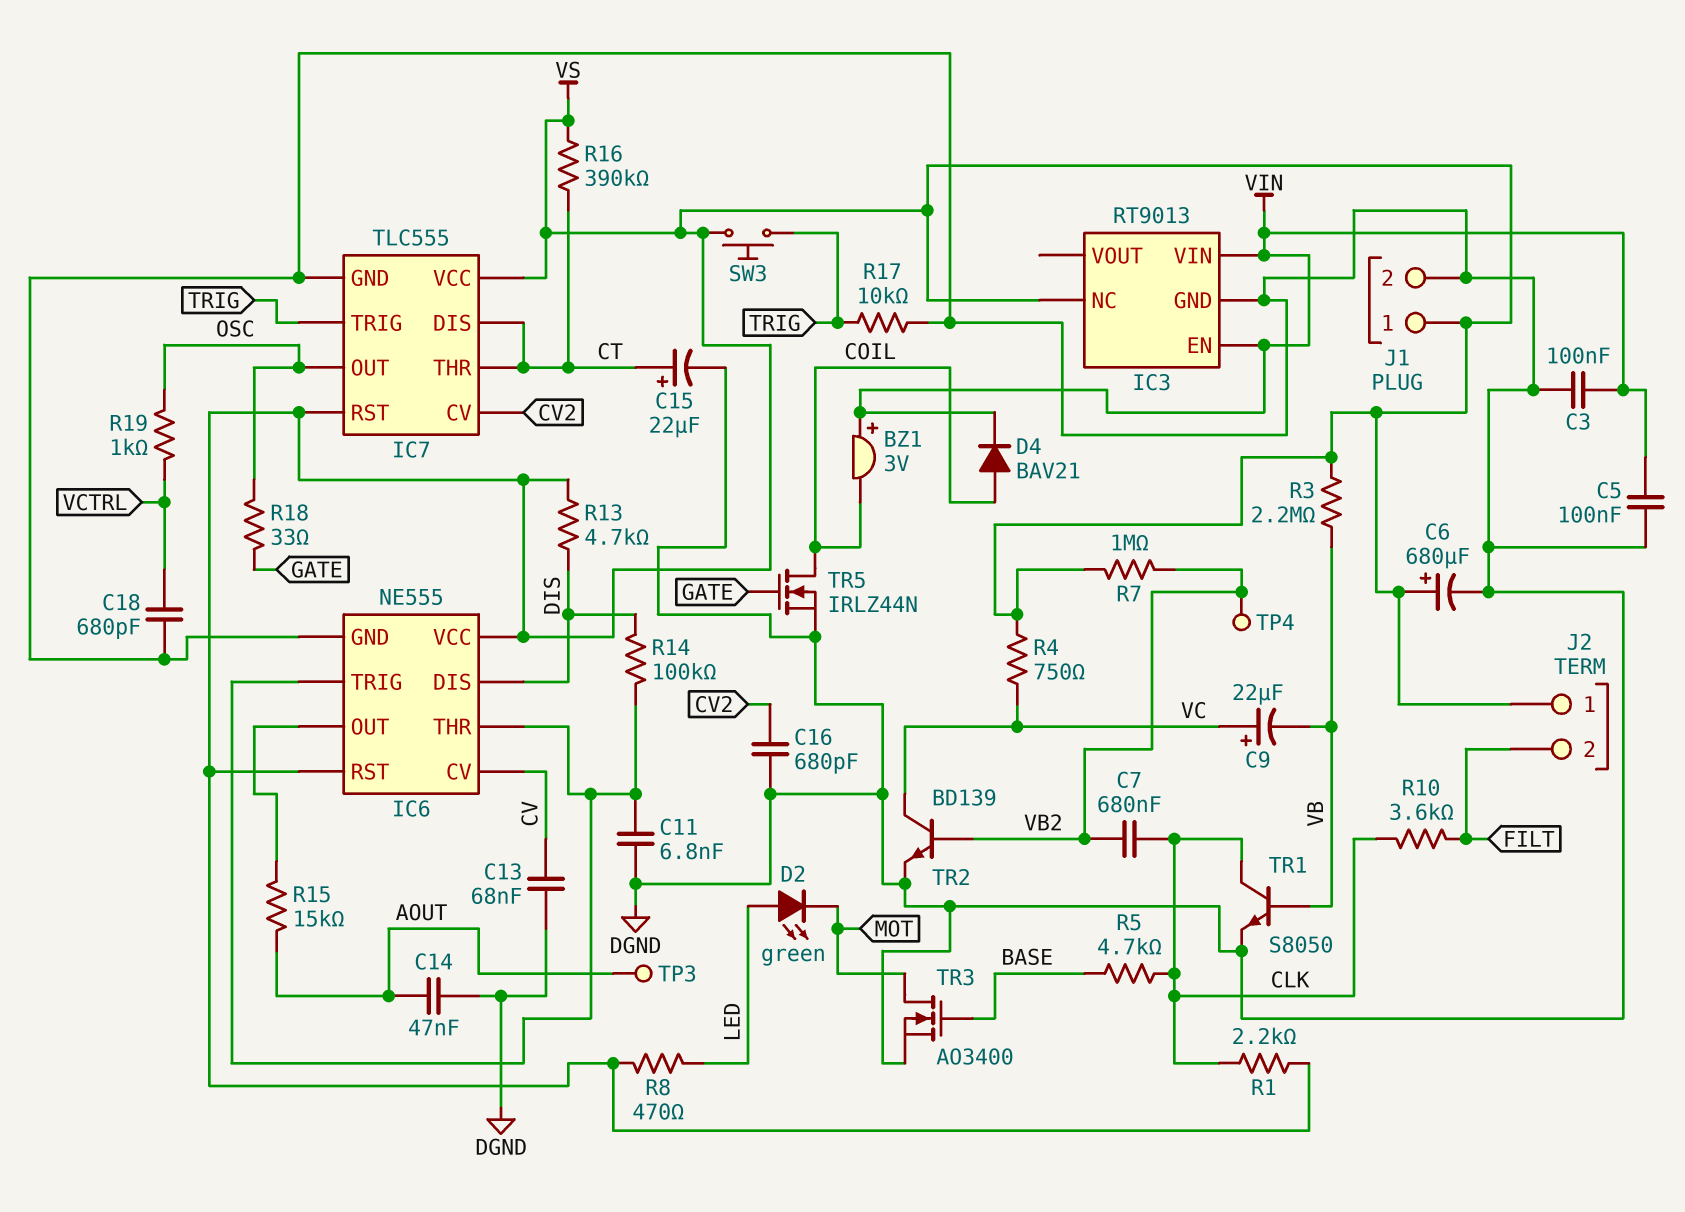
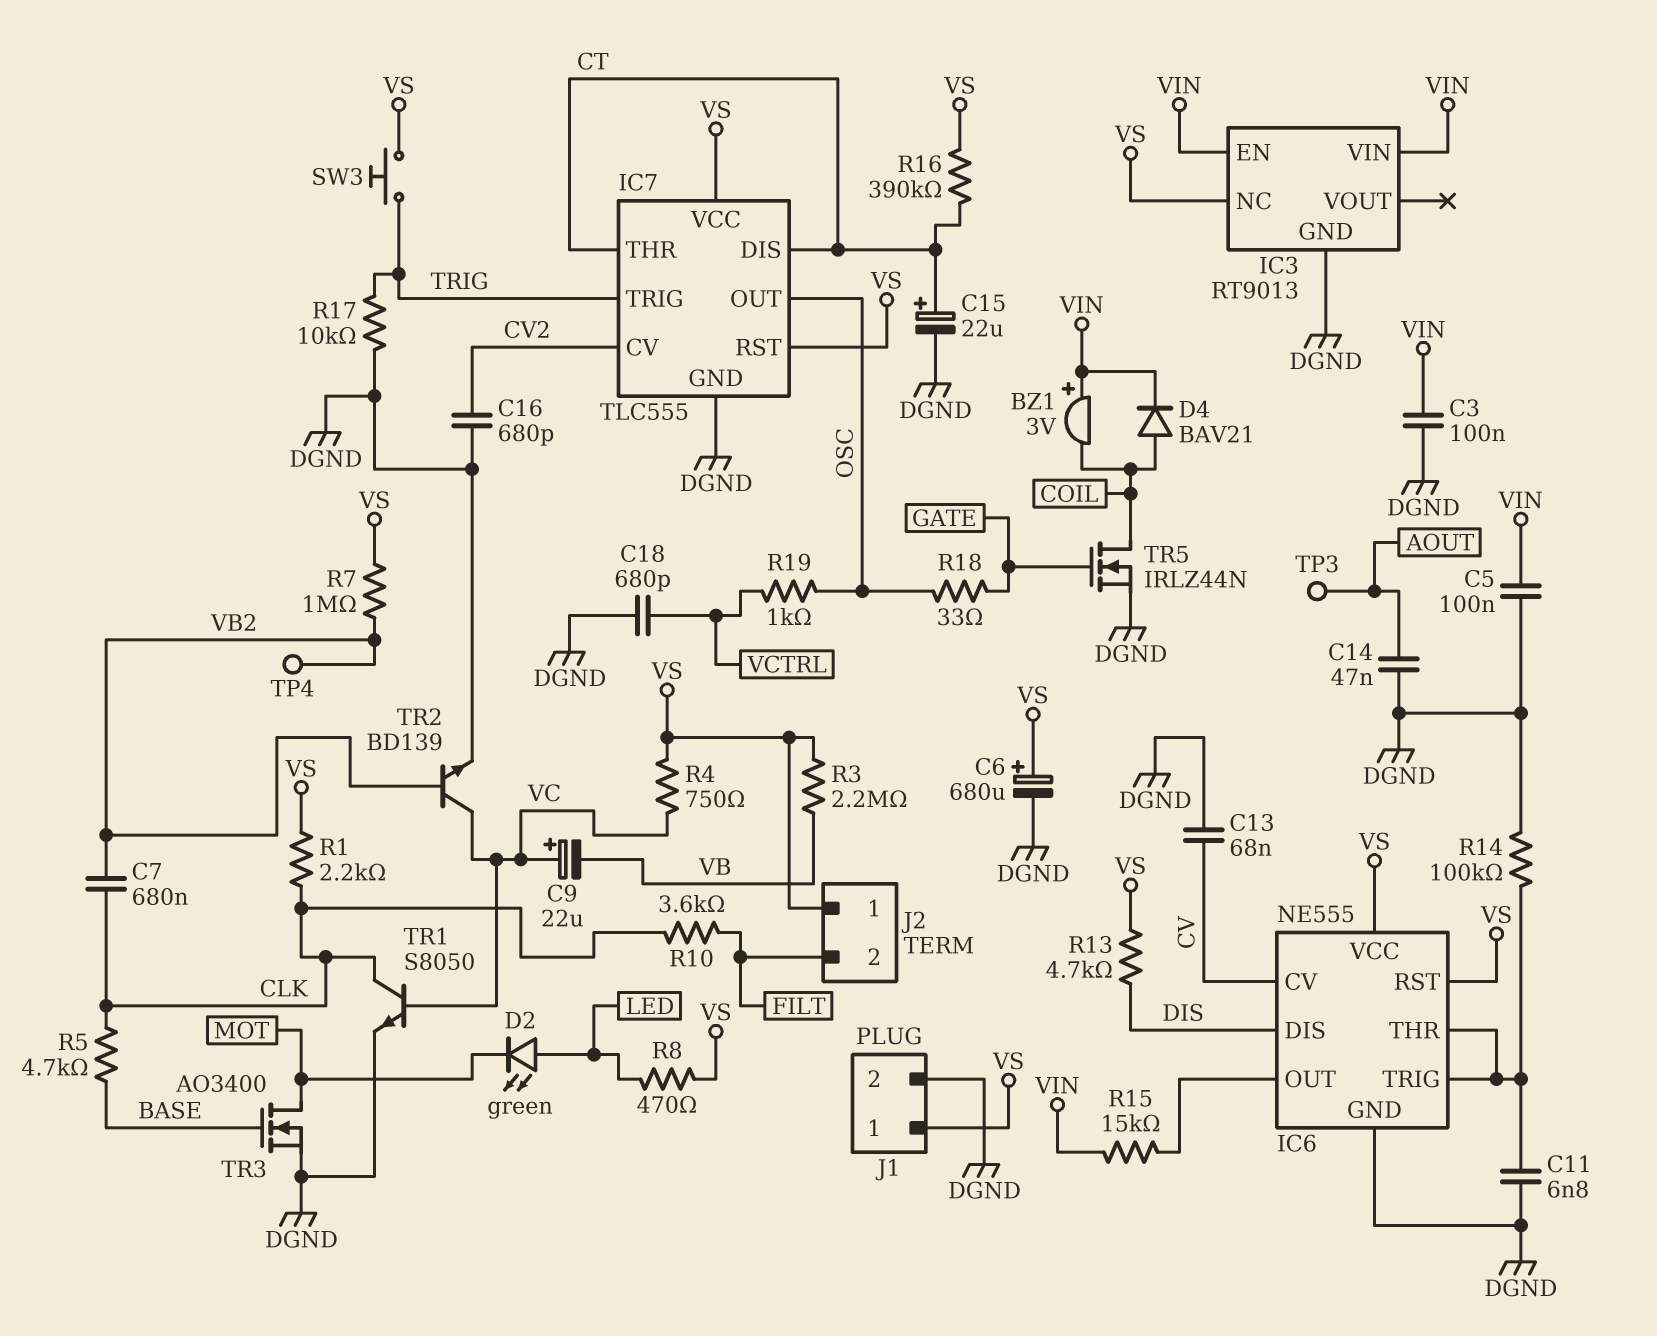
R14: 100k (DIS, IC6/THR) -> 100k (DGND, IC6/THR)
R15: 15k (AOUT, IC6/OUT) -> 15k (IC6/OUT, VIN)
TR1: NPN S8050 (B VB, C CLK, E DGND) -> NPN S8050 (B VC, C CLK, E DGND)

